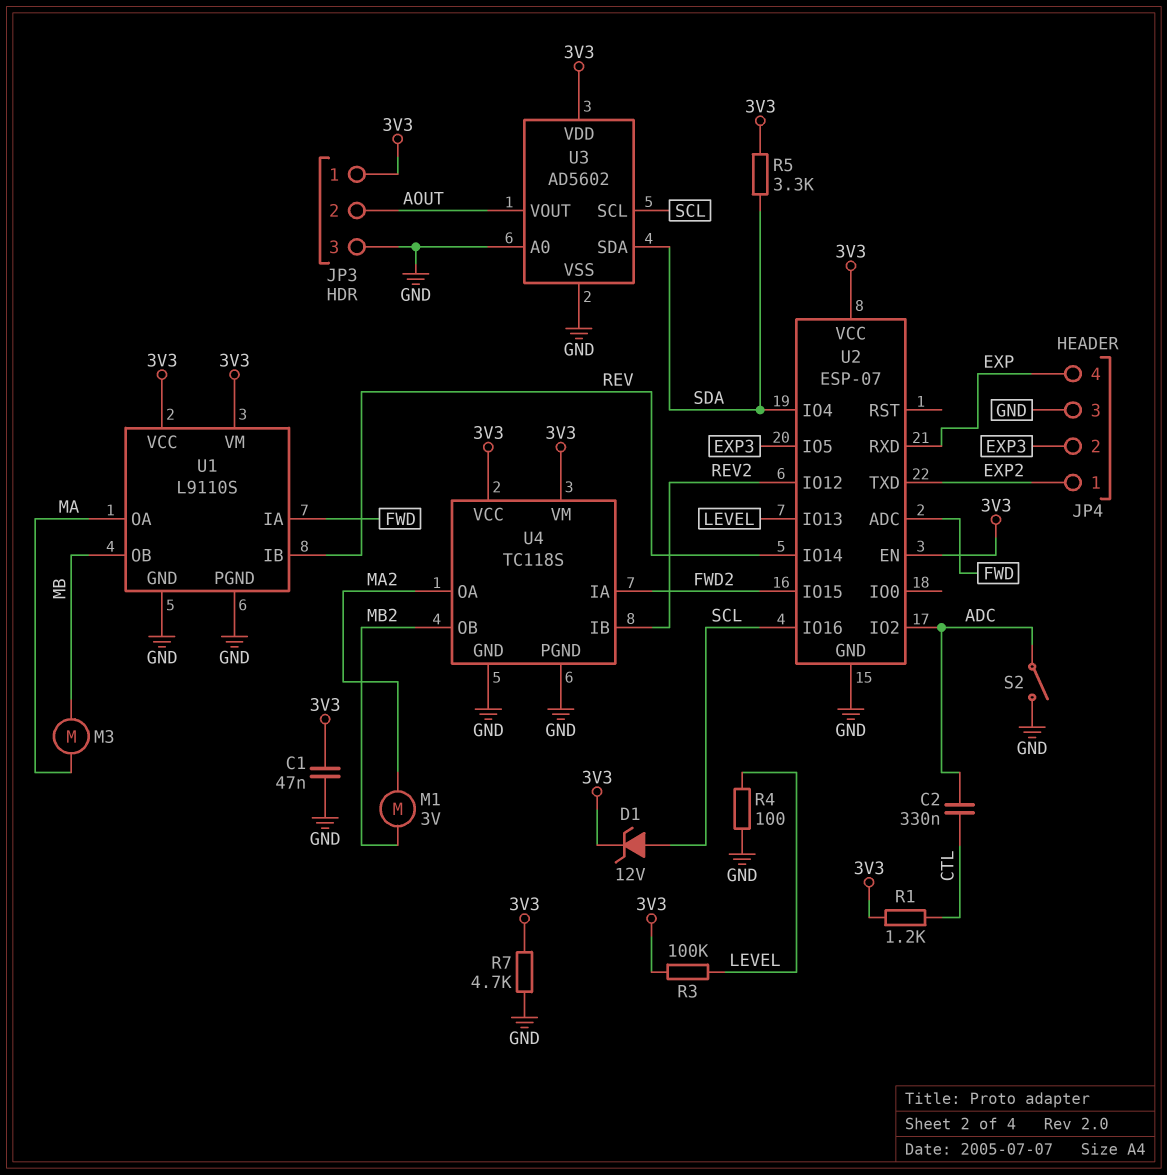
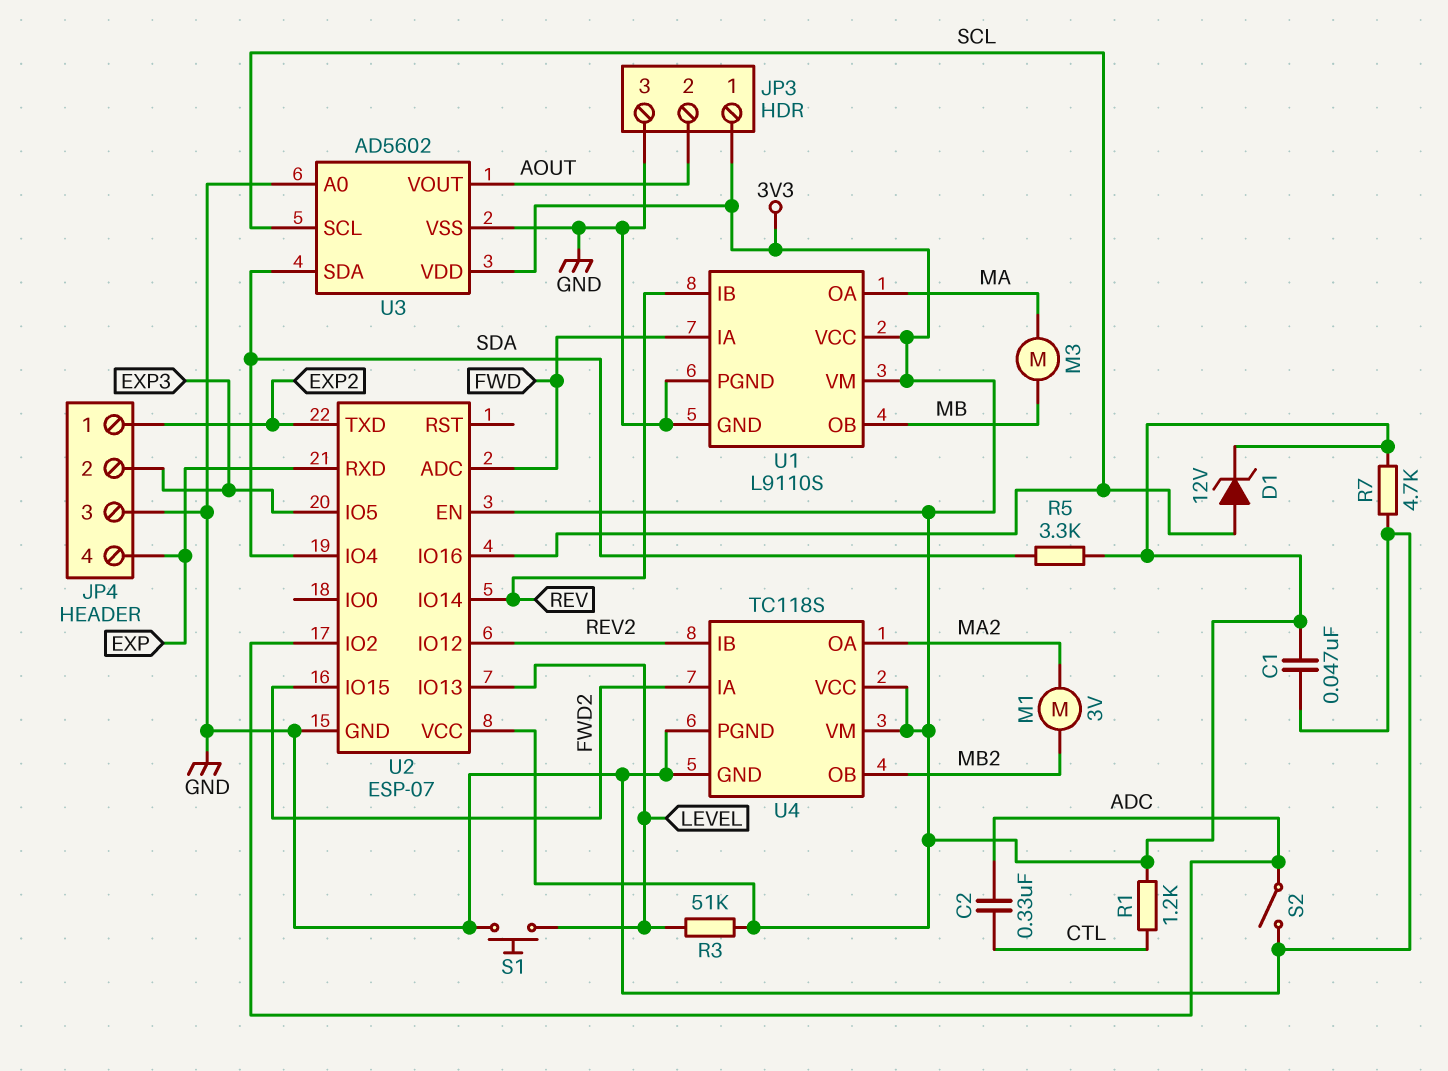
R3: 100k (3V3, LEVEL) -> 51k (3V3, LEVEL)
R4: 100 (GND, LEVEL) -> none
S1: none -> button (GND, LEVEL)

